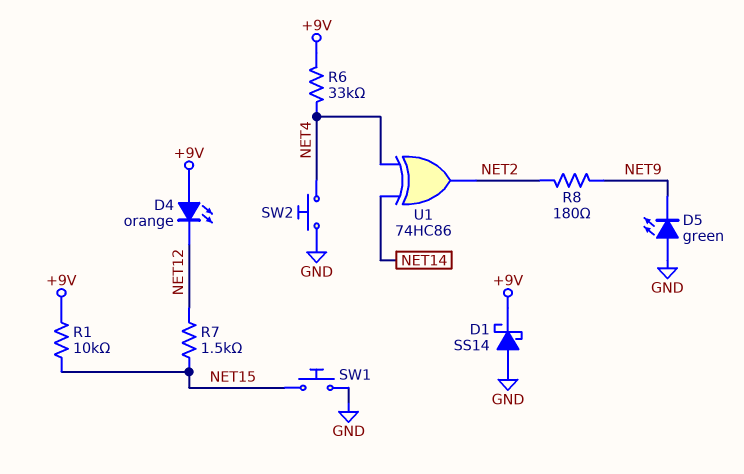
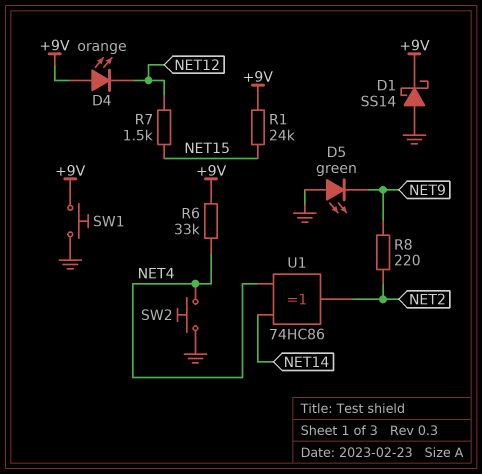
R1: 10k (+9V, NET15) -> 24k (+9V, NET15)
R8: 180 (NET2, NET9) -> 220 (NET2, NET9)
SW1: button (GND, NET15) -> button (+9V, GND)

